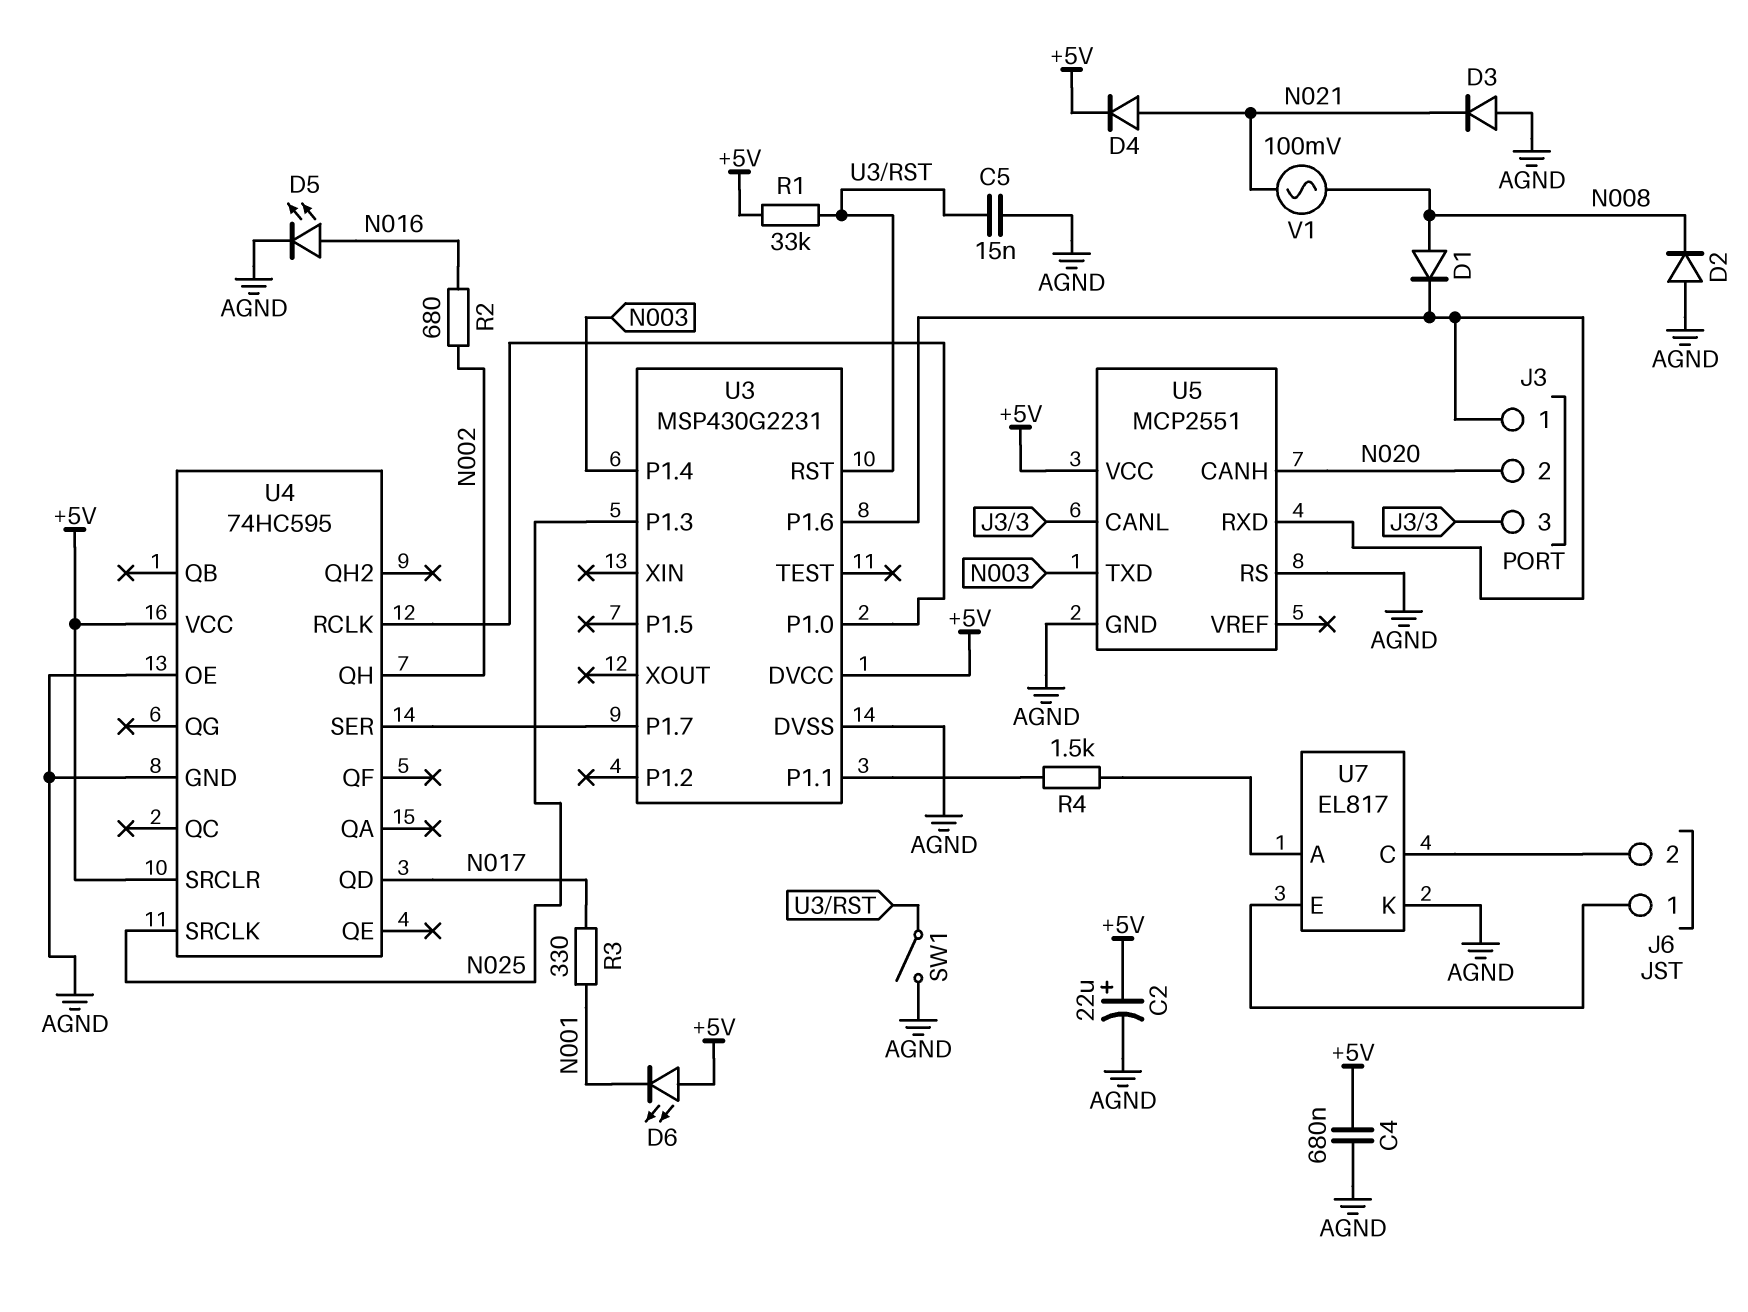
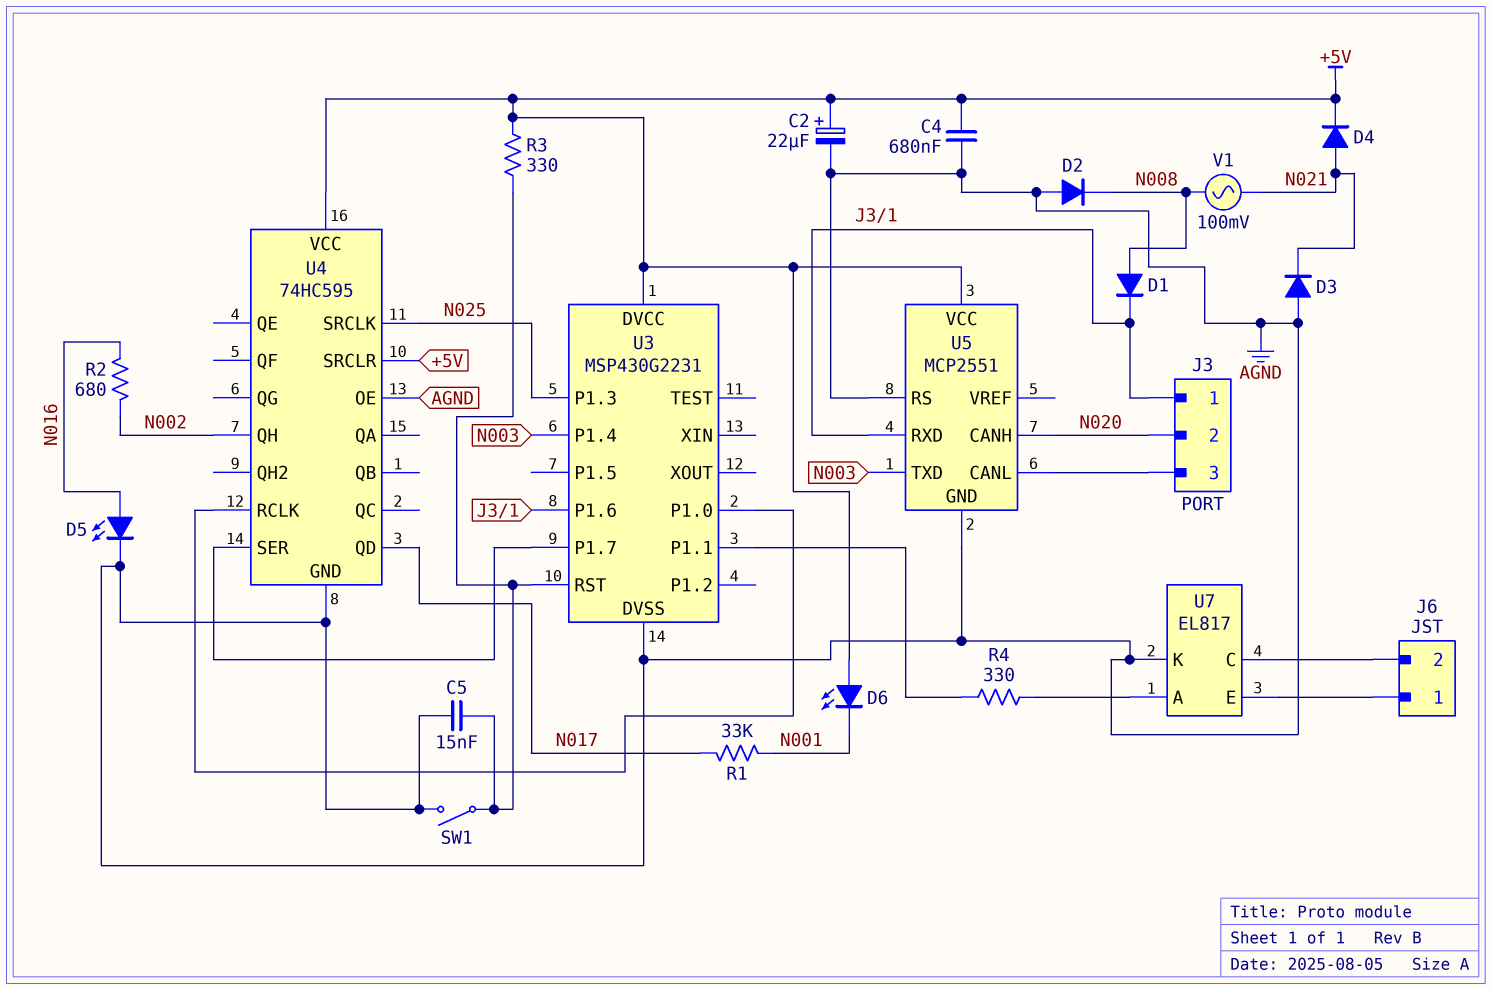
R1: 33k (+5V, U3/RST) -> 33k (N001, N017)
R3: 330 (N001, N017) -> 330 (+5V, U3/RST)
R4: 1.5k (U3/P1.1, U7/A) -> 330 (U3/P1.1, U7/A)

